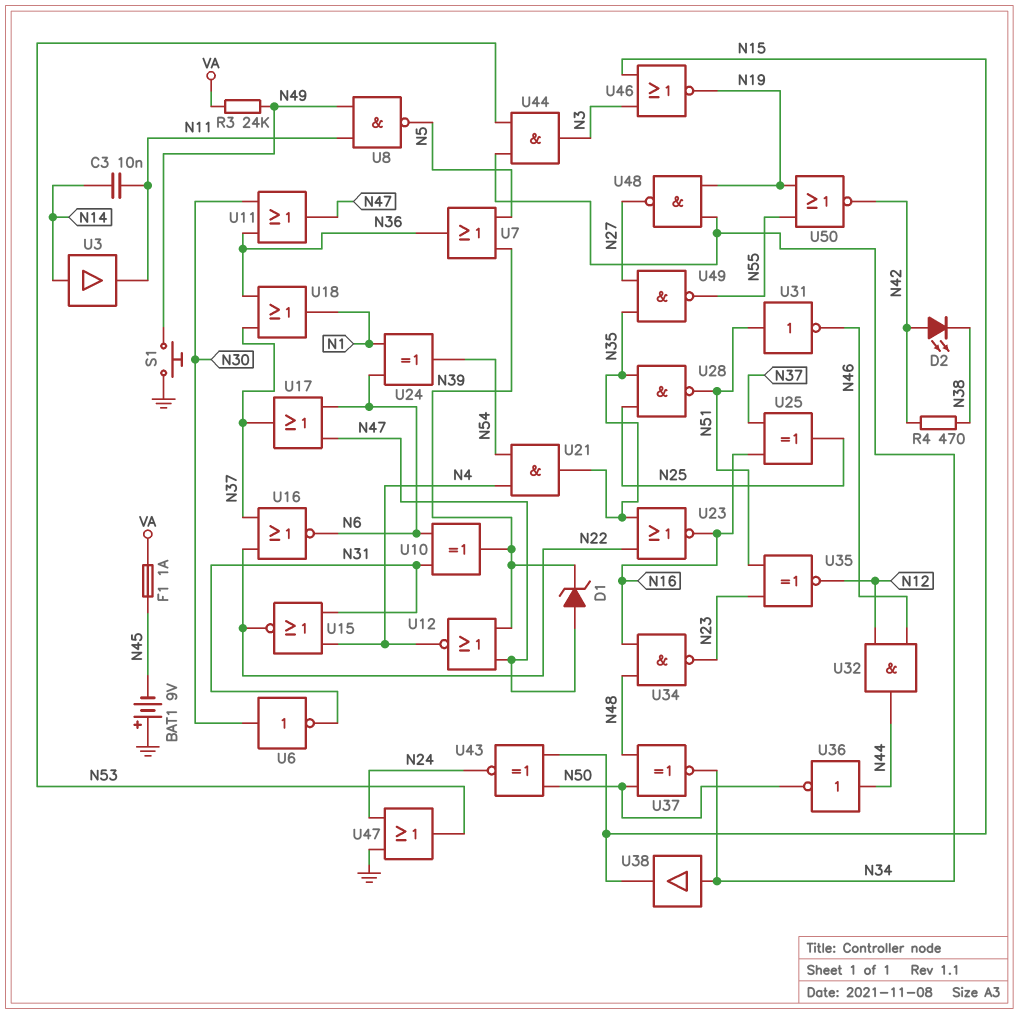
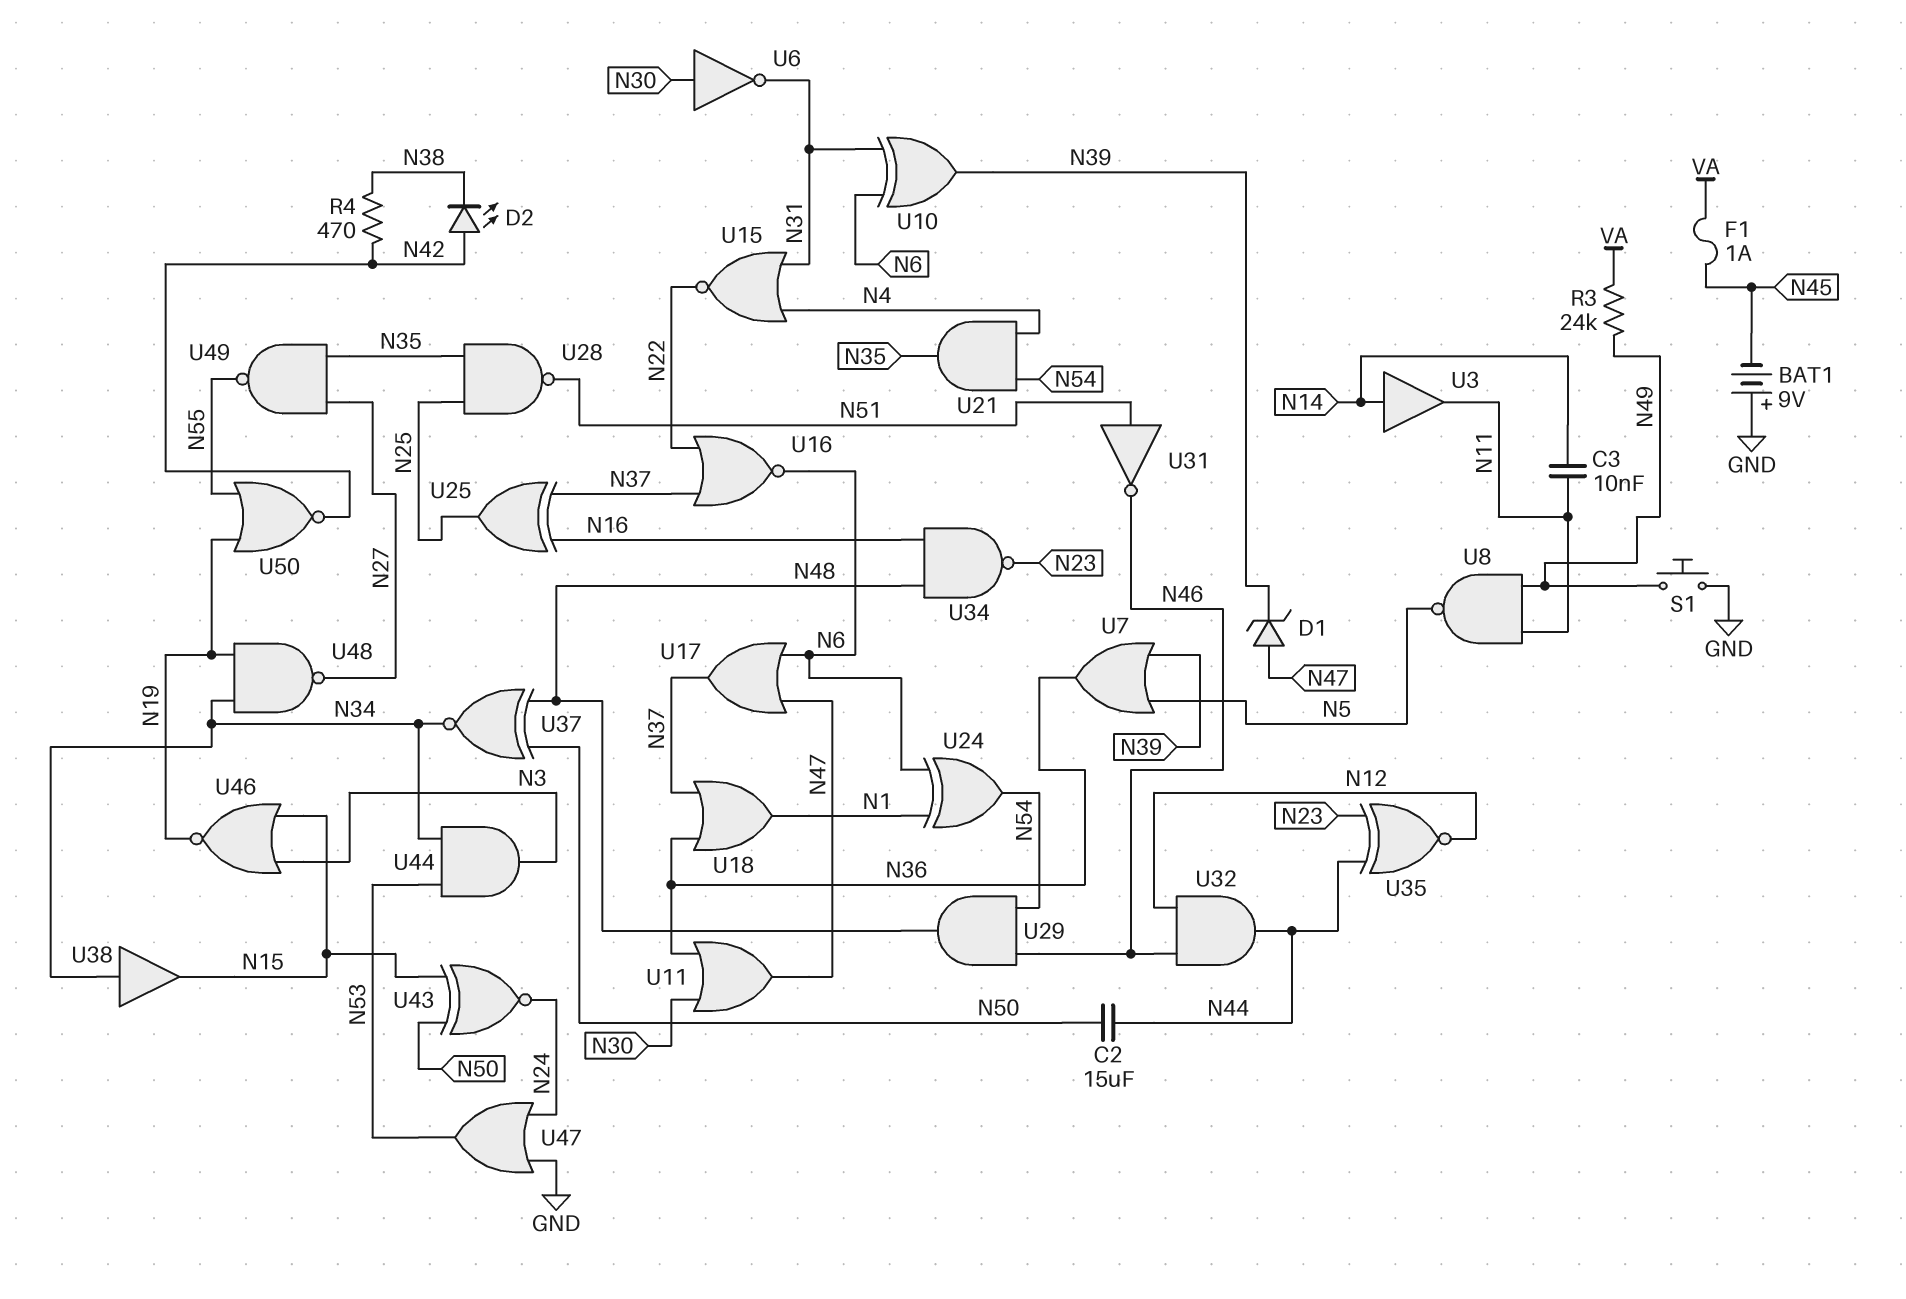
C2: none -> 15uF (N44, N50)
U12: NOR (in N39, in N47, out N4) -> none
U23: NOR (in N22, in N35, out N16) -> none
U29: none -> AND (in N46, in N54, out N48)
U35: XNOR (in N23, in N51, out N12) -> XNOR (in N23, in N44, out N12)
U36: NOT (in N44, out N50) -> none

